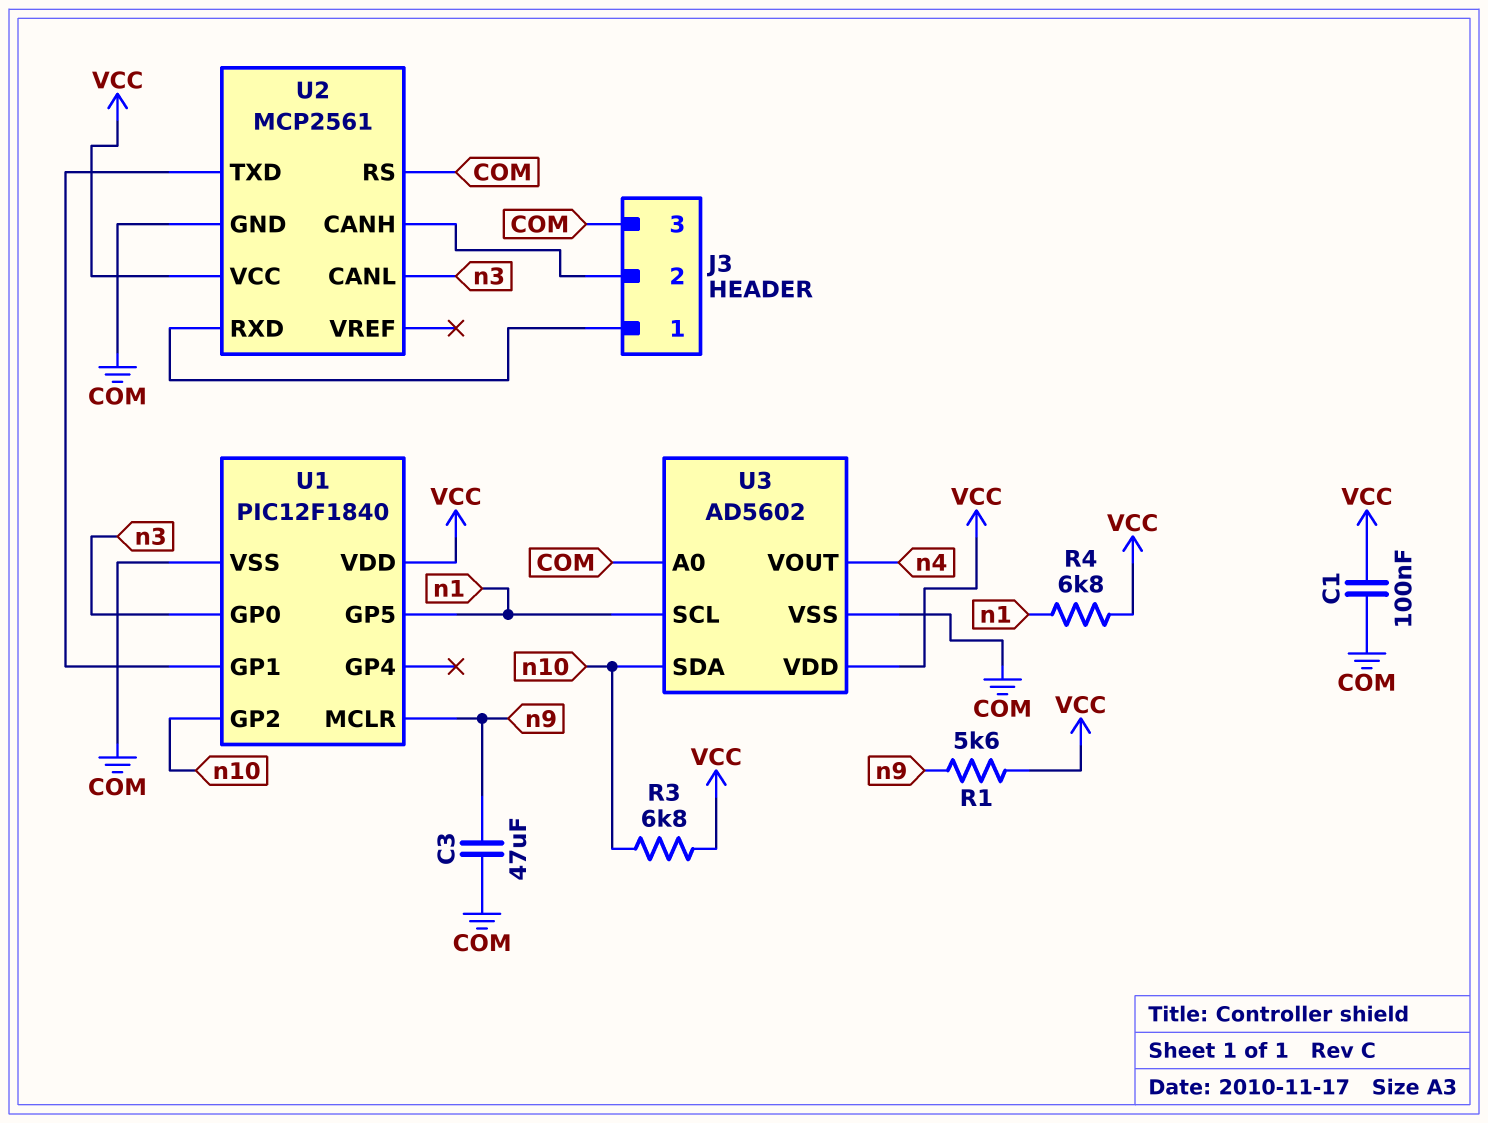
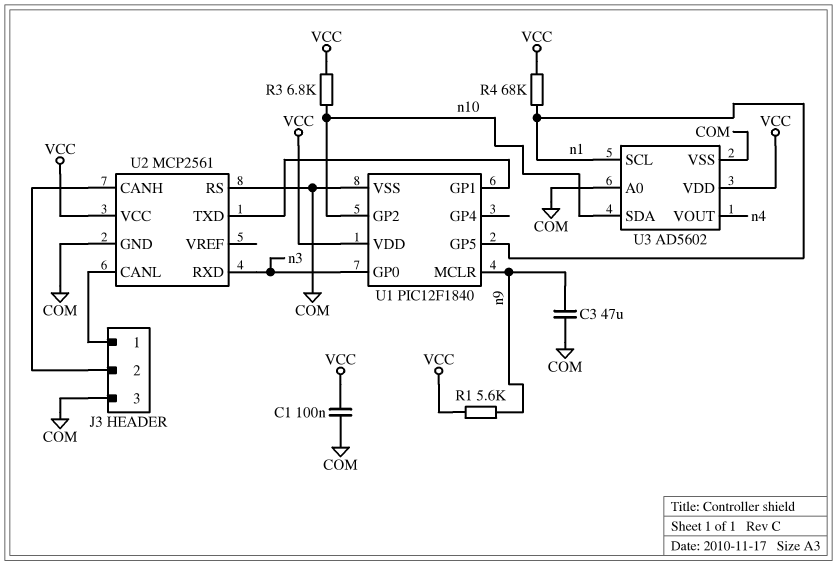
R4: 6.8k (VCC, n1) -> 68k (VCC, n1)
U2 pin CANL: n3 -> J3/1
U2 pin RXD: J3/1 -> n3

